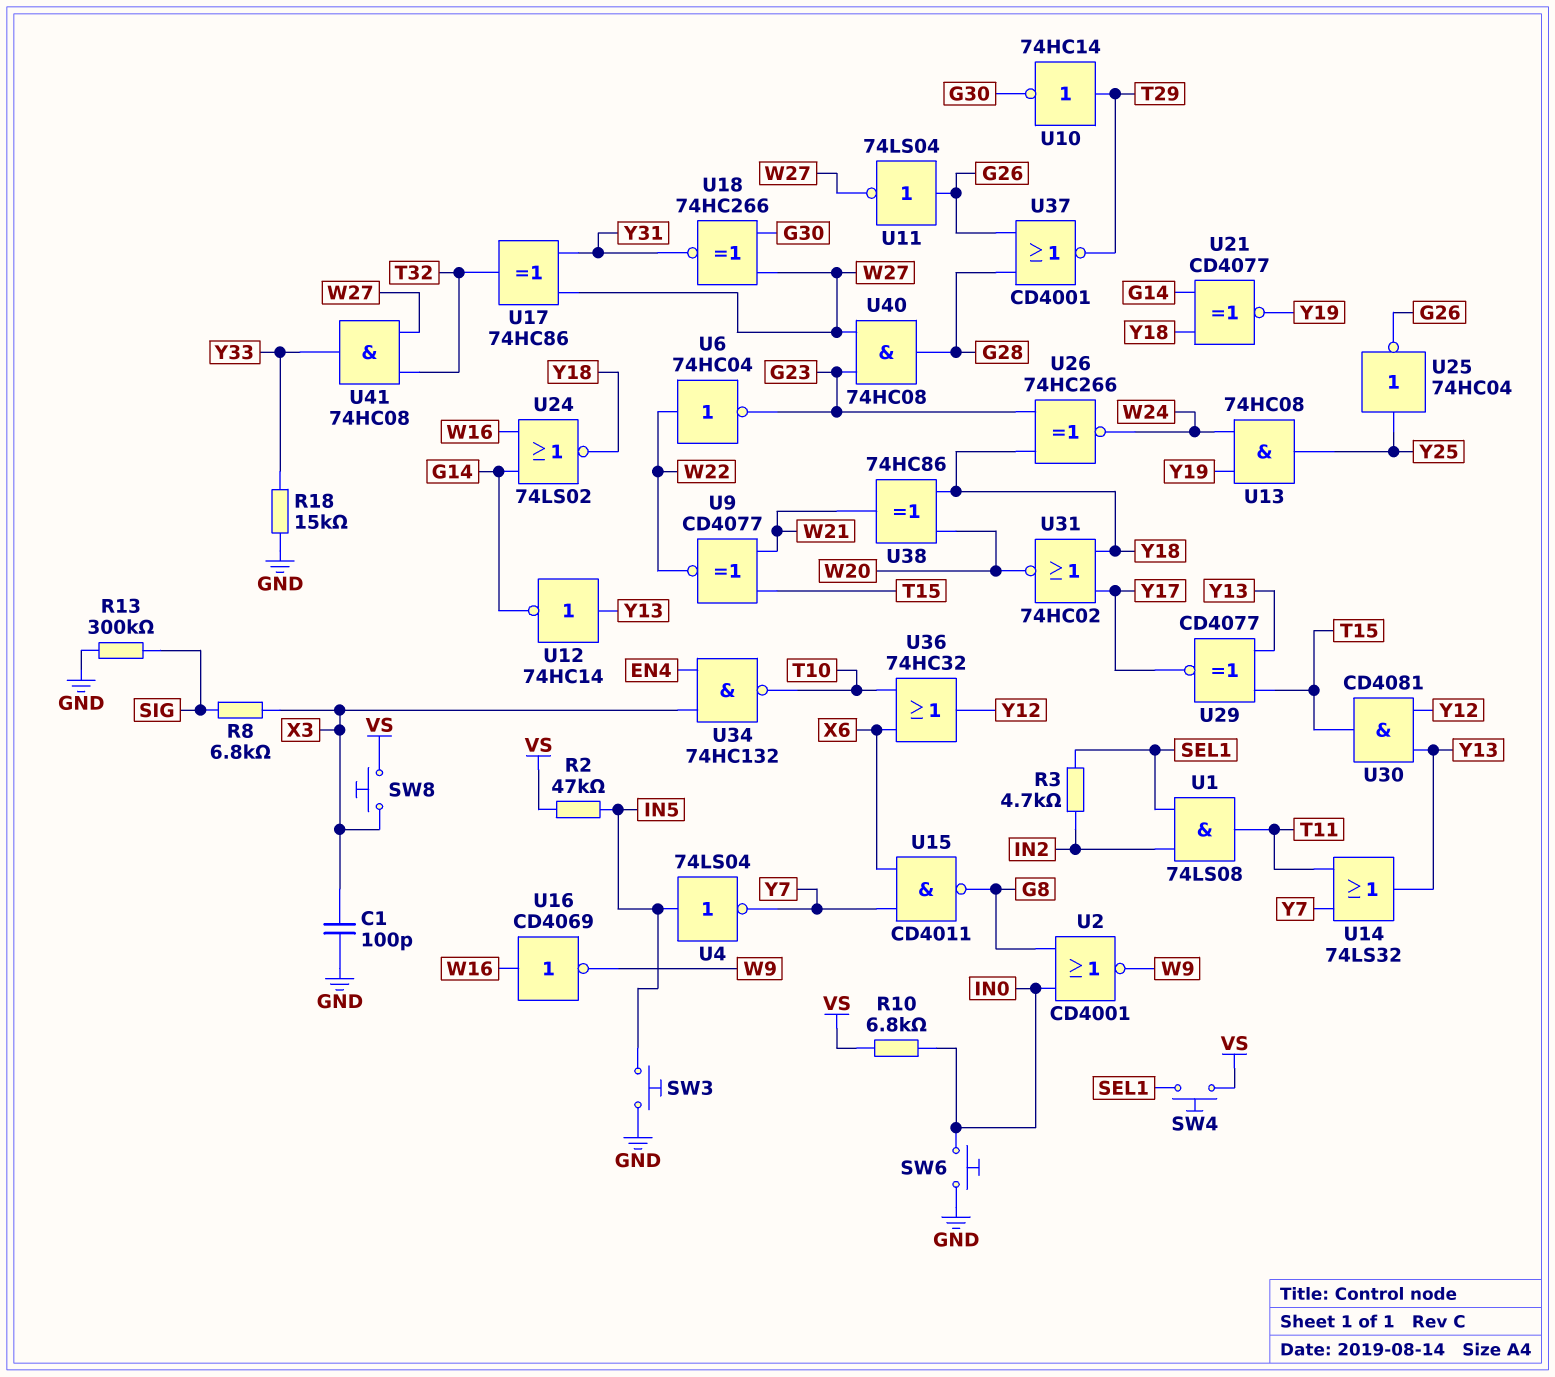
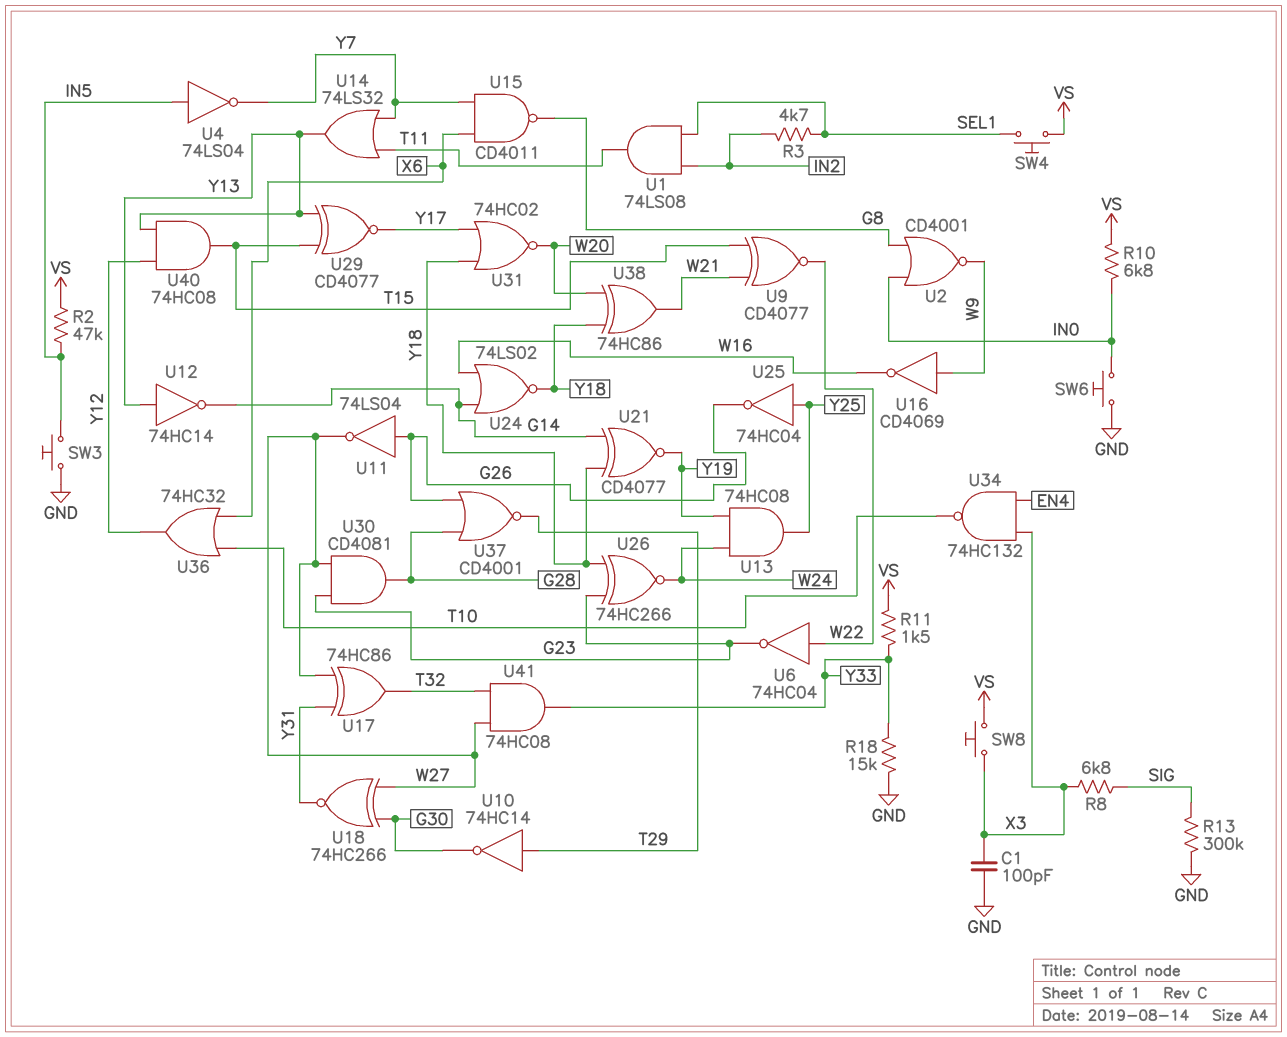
R11: none -> 1.5k (VS, Y33)
U16: NOT CD4069 (in W16, out W9) -> NOT CD4069 (in W9, out W16)
U30: AND CD4081 (in Y12, in Y13, out T15) -> AND CD4081 (in G23, in W27, out G28)
U40: AND 74HC08 (in G23, in W27, out G28) -> AND 74HC08 (in Y12, in Y13, out T15)

